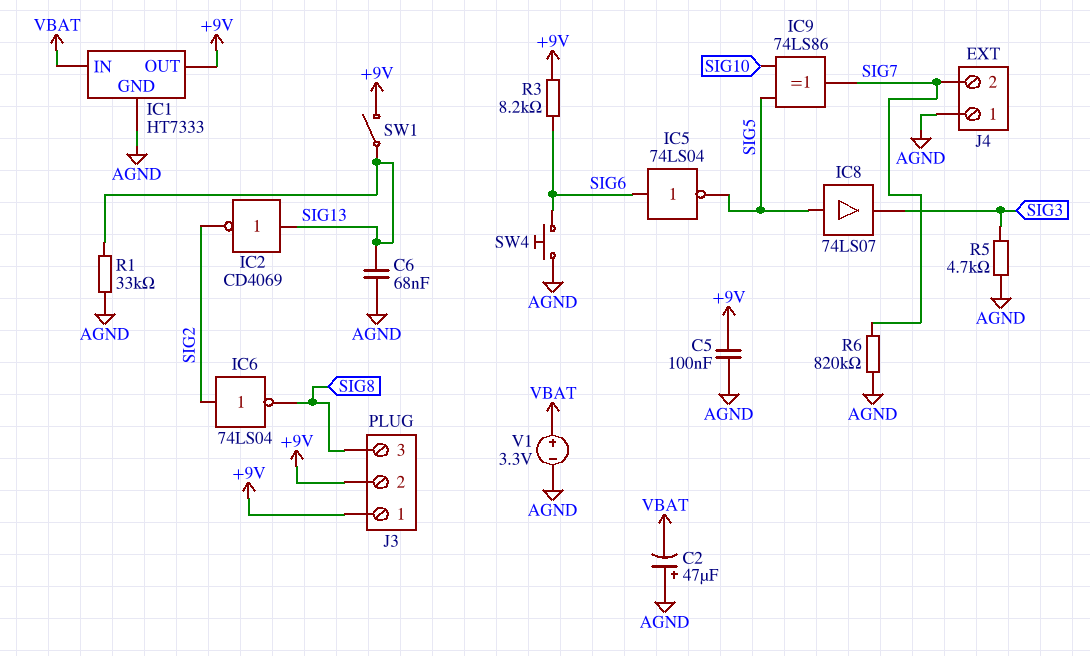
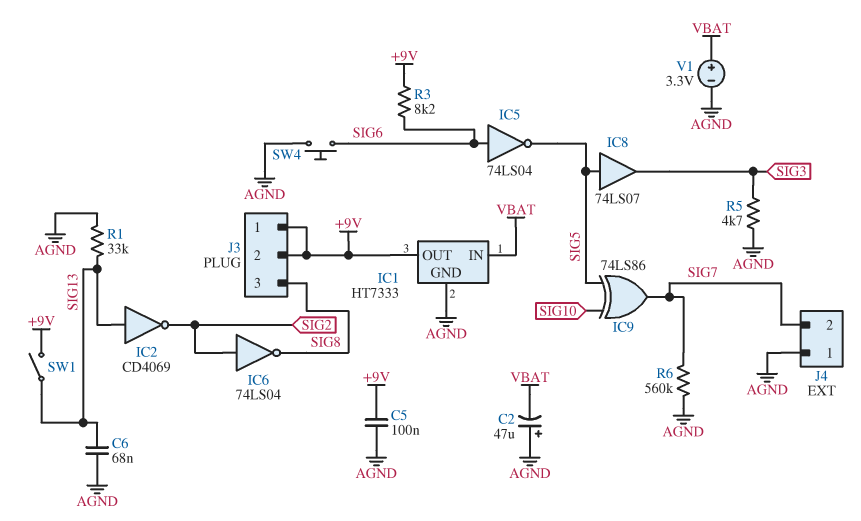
R6: 820k (AGND, SIG7) -> 560k (AGND, SIG7)

